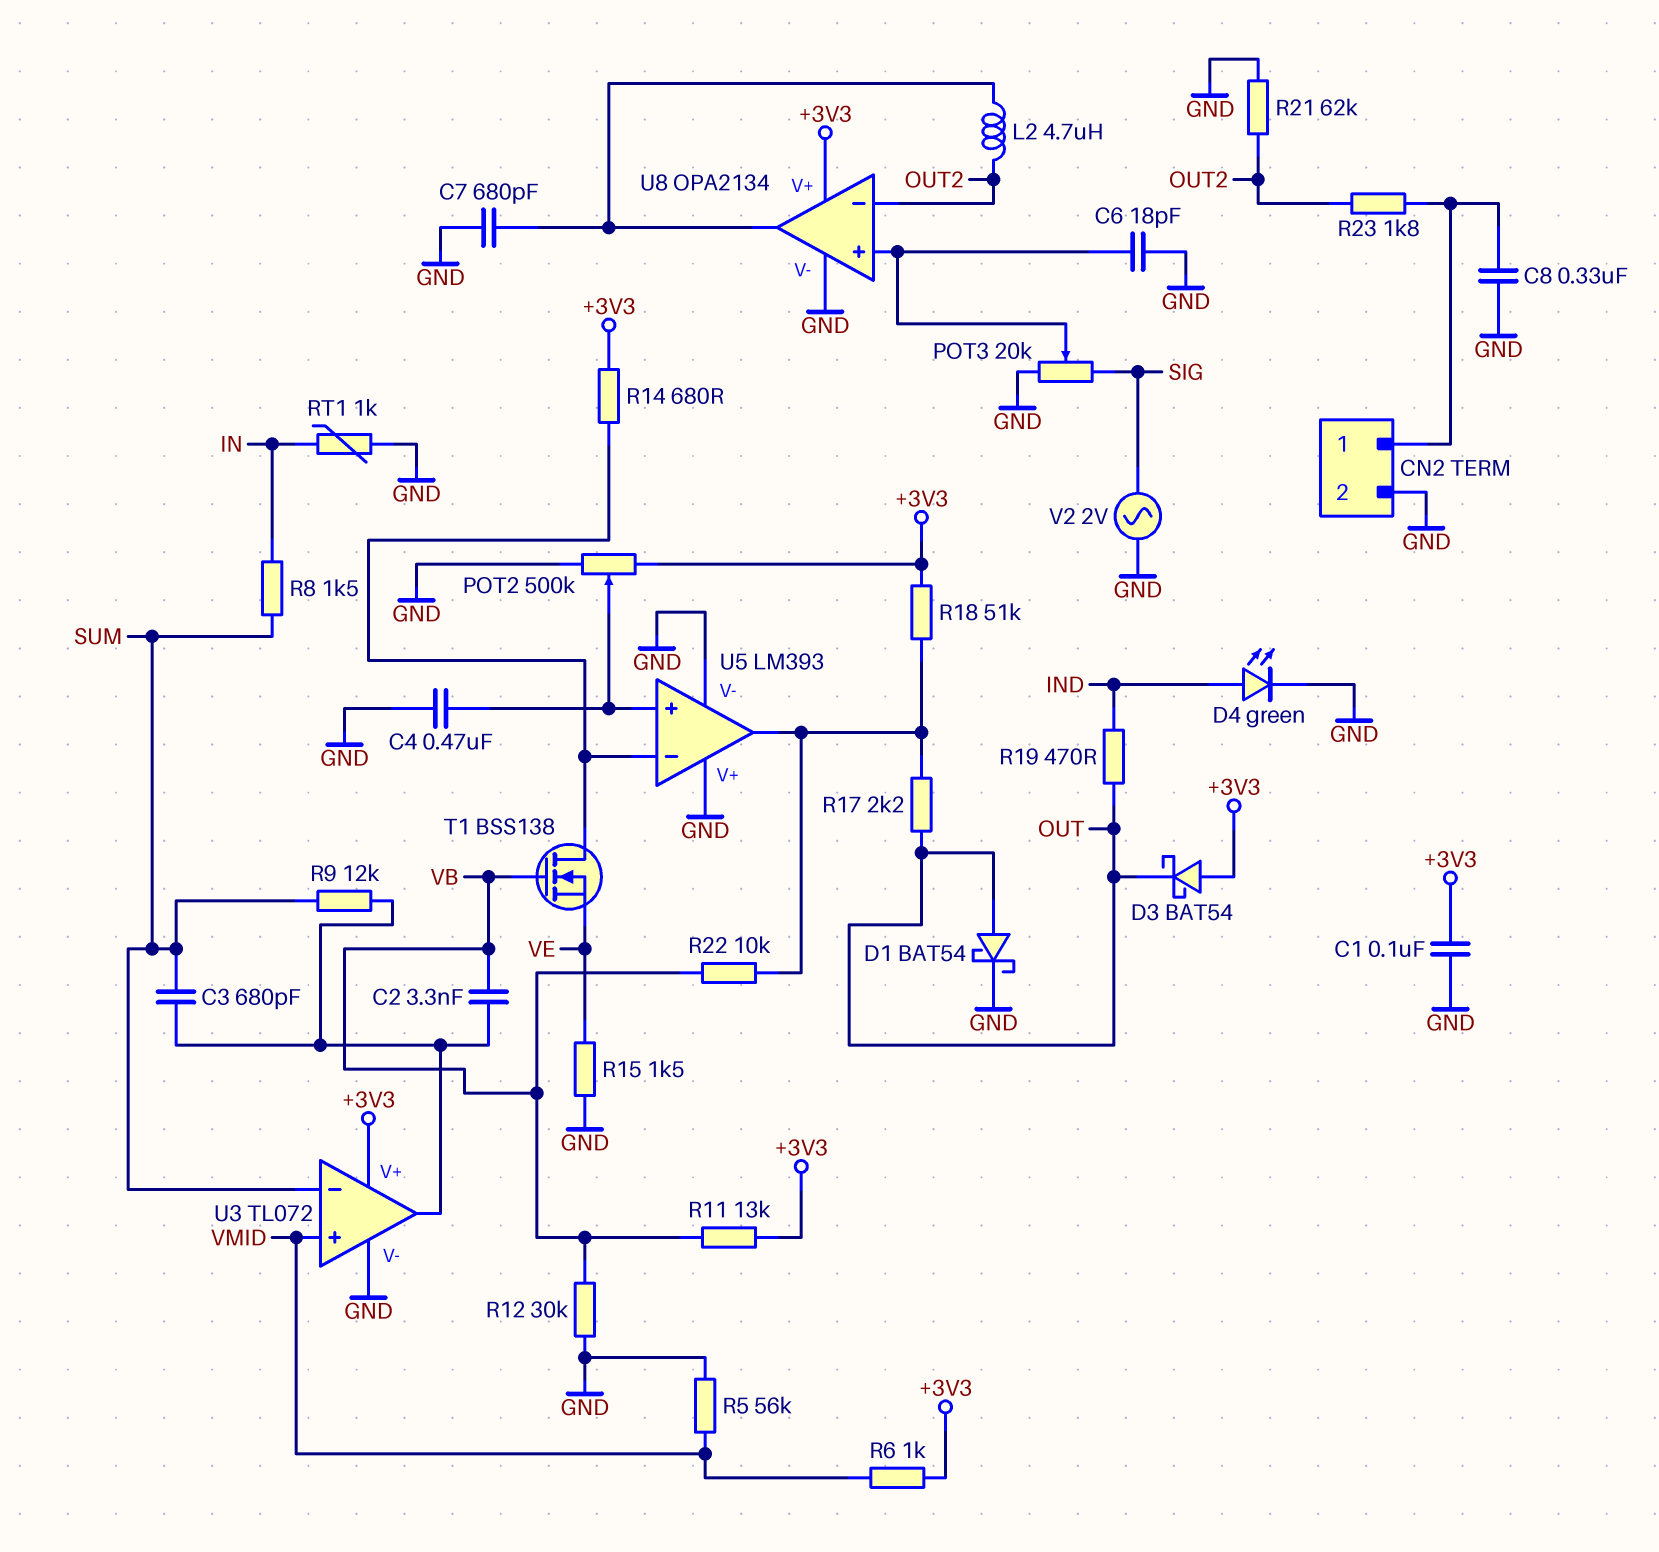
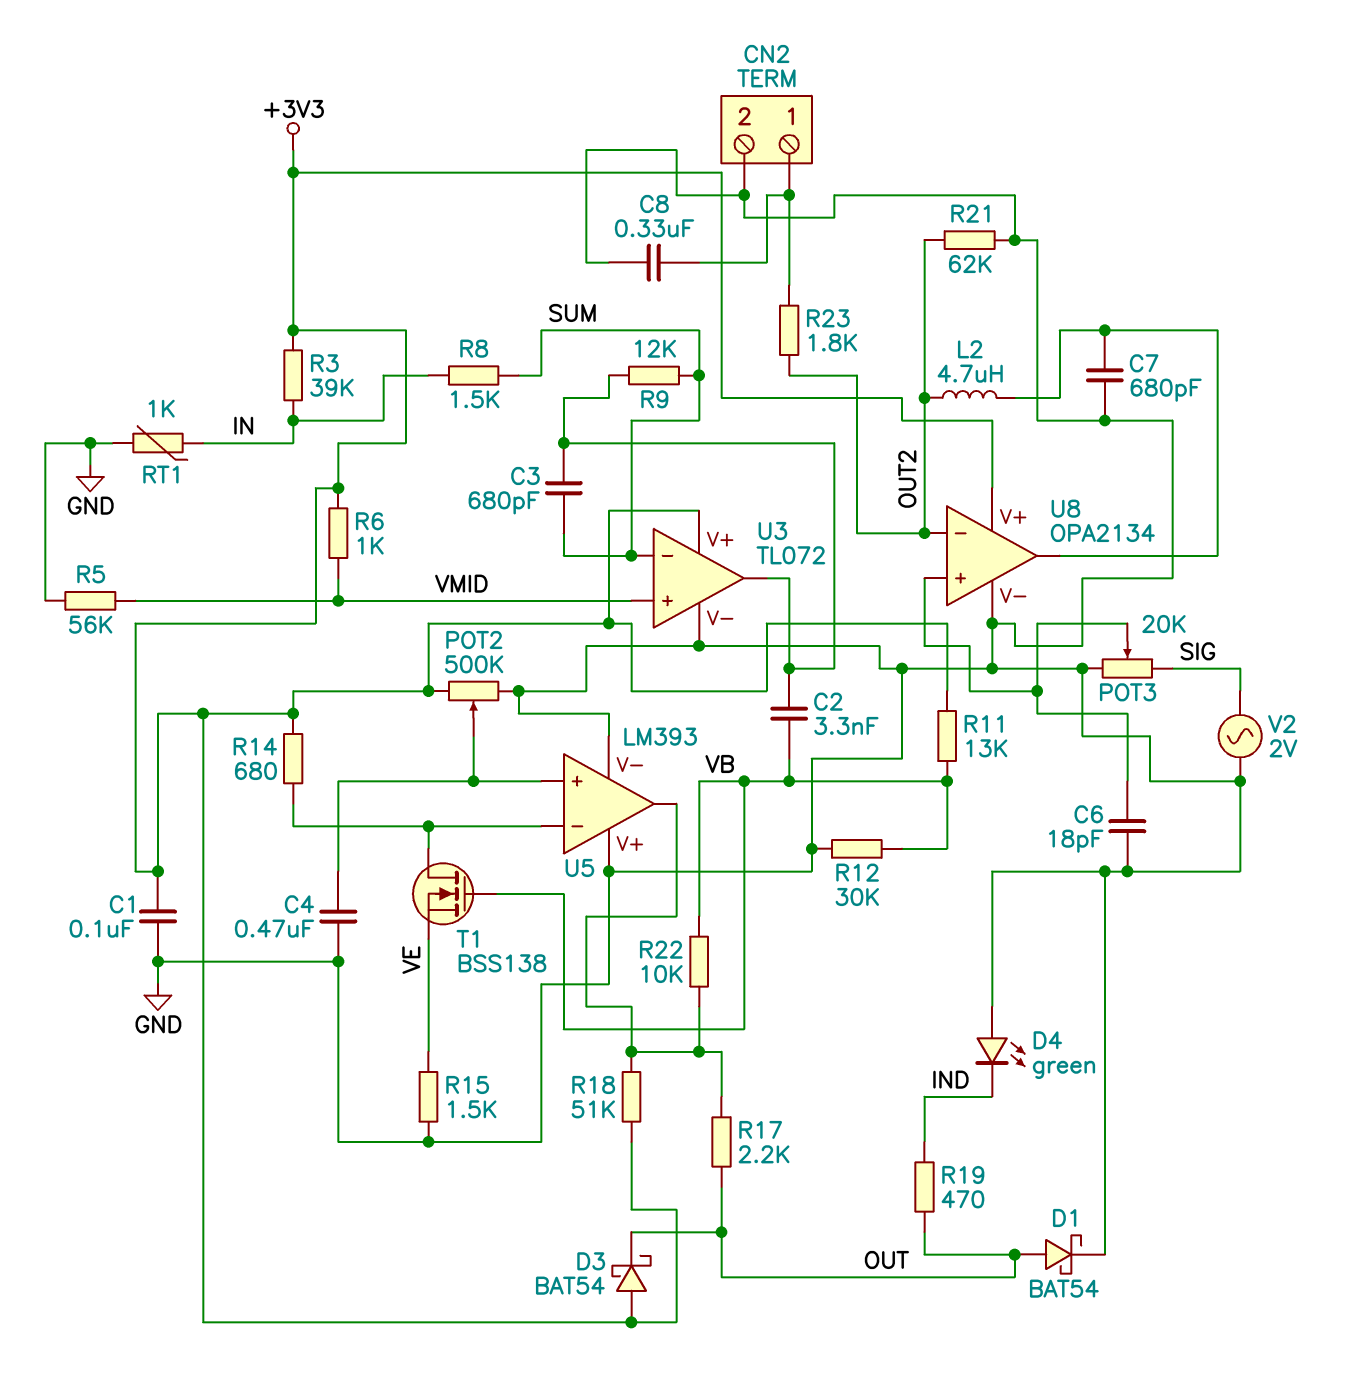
D4: LED green (A IND, K GND) -> LED green (A GND, K IND)
R3: none -> 39k (+3V3, IN)

